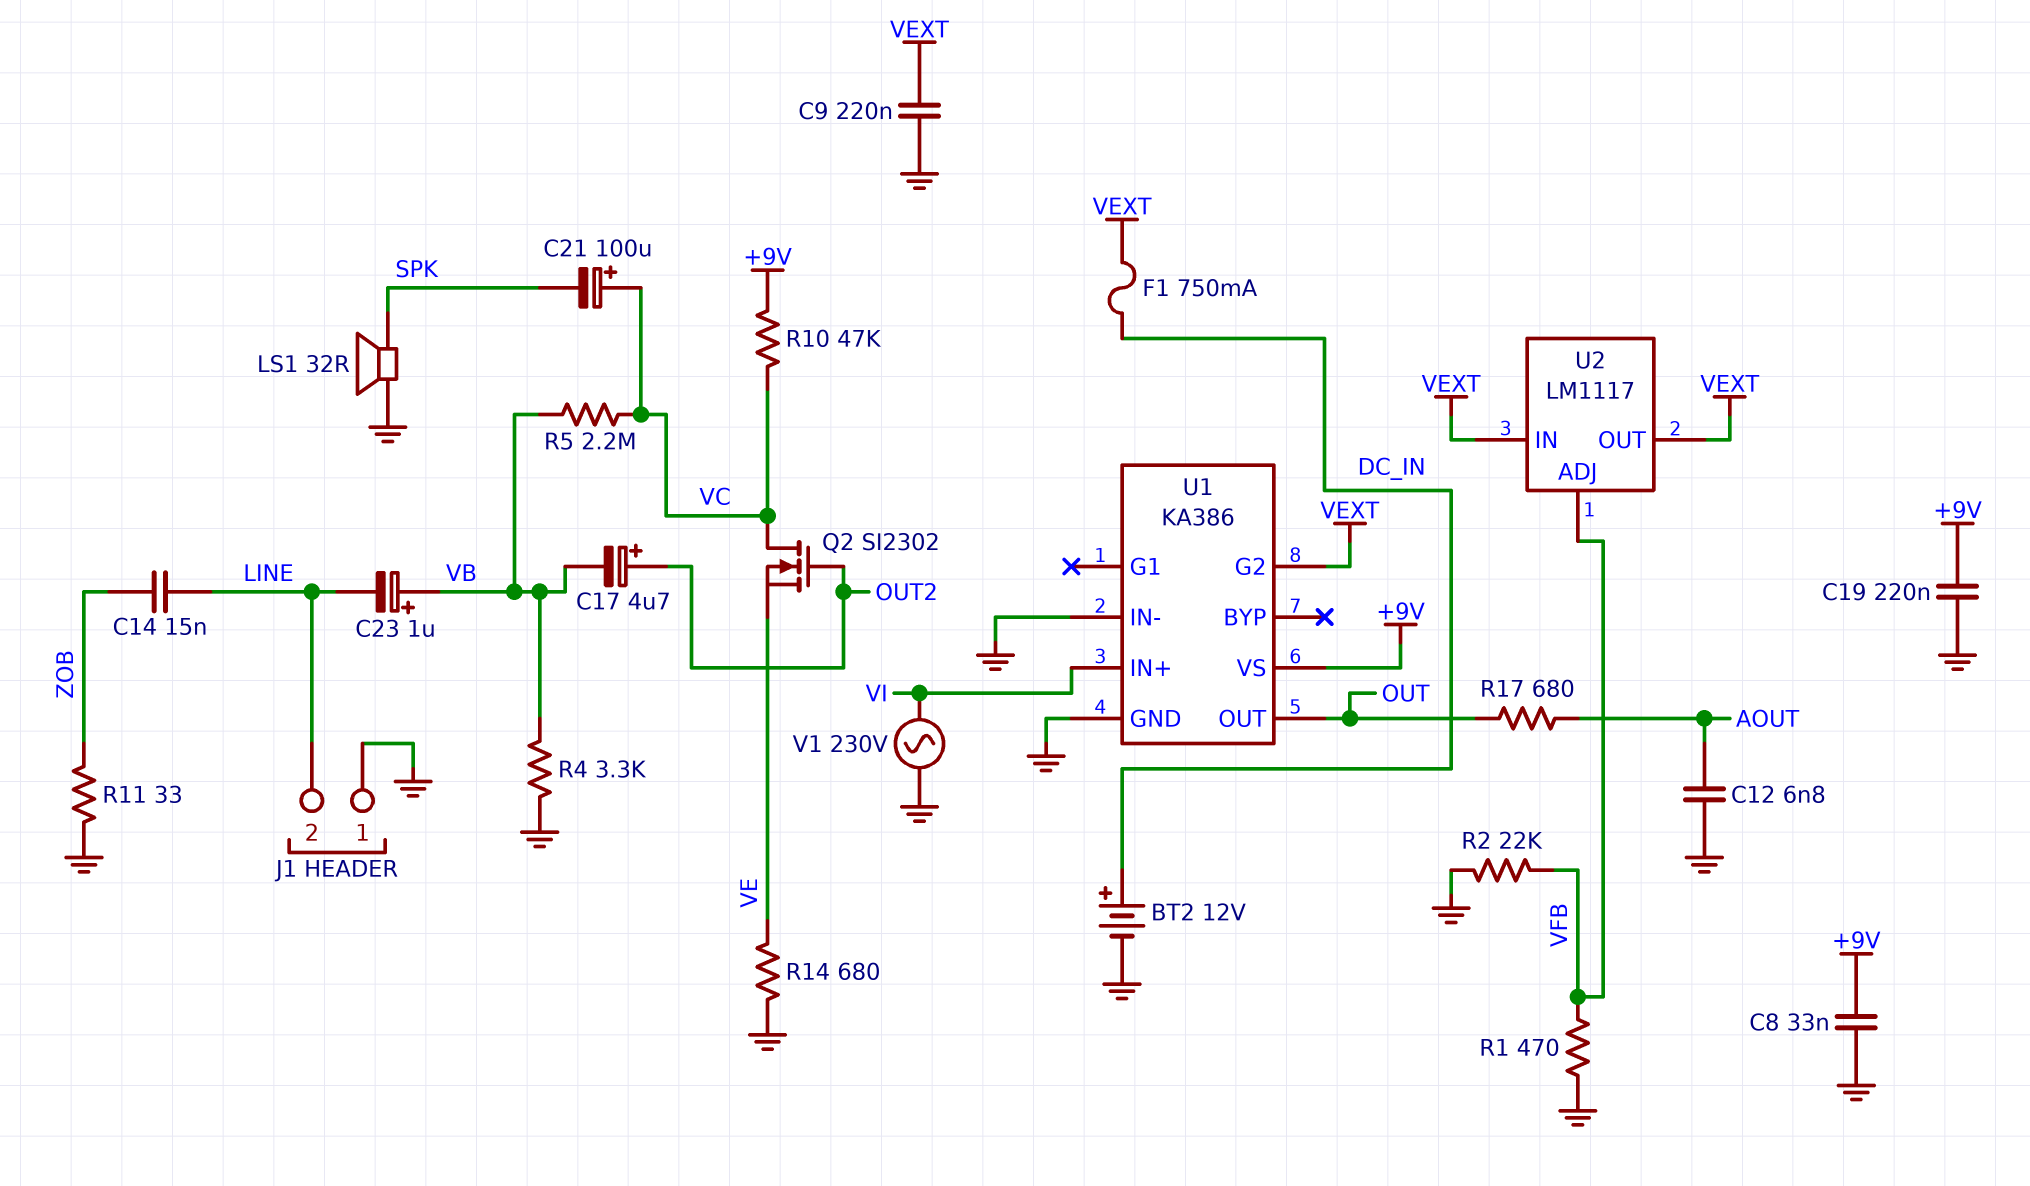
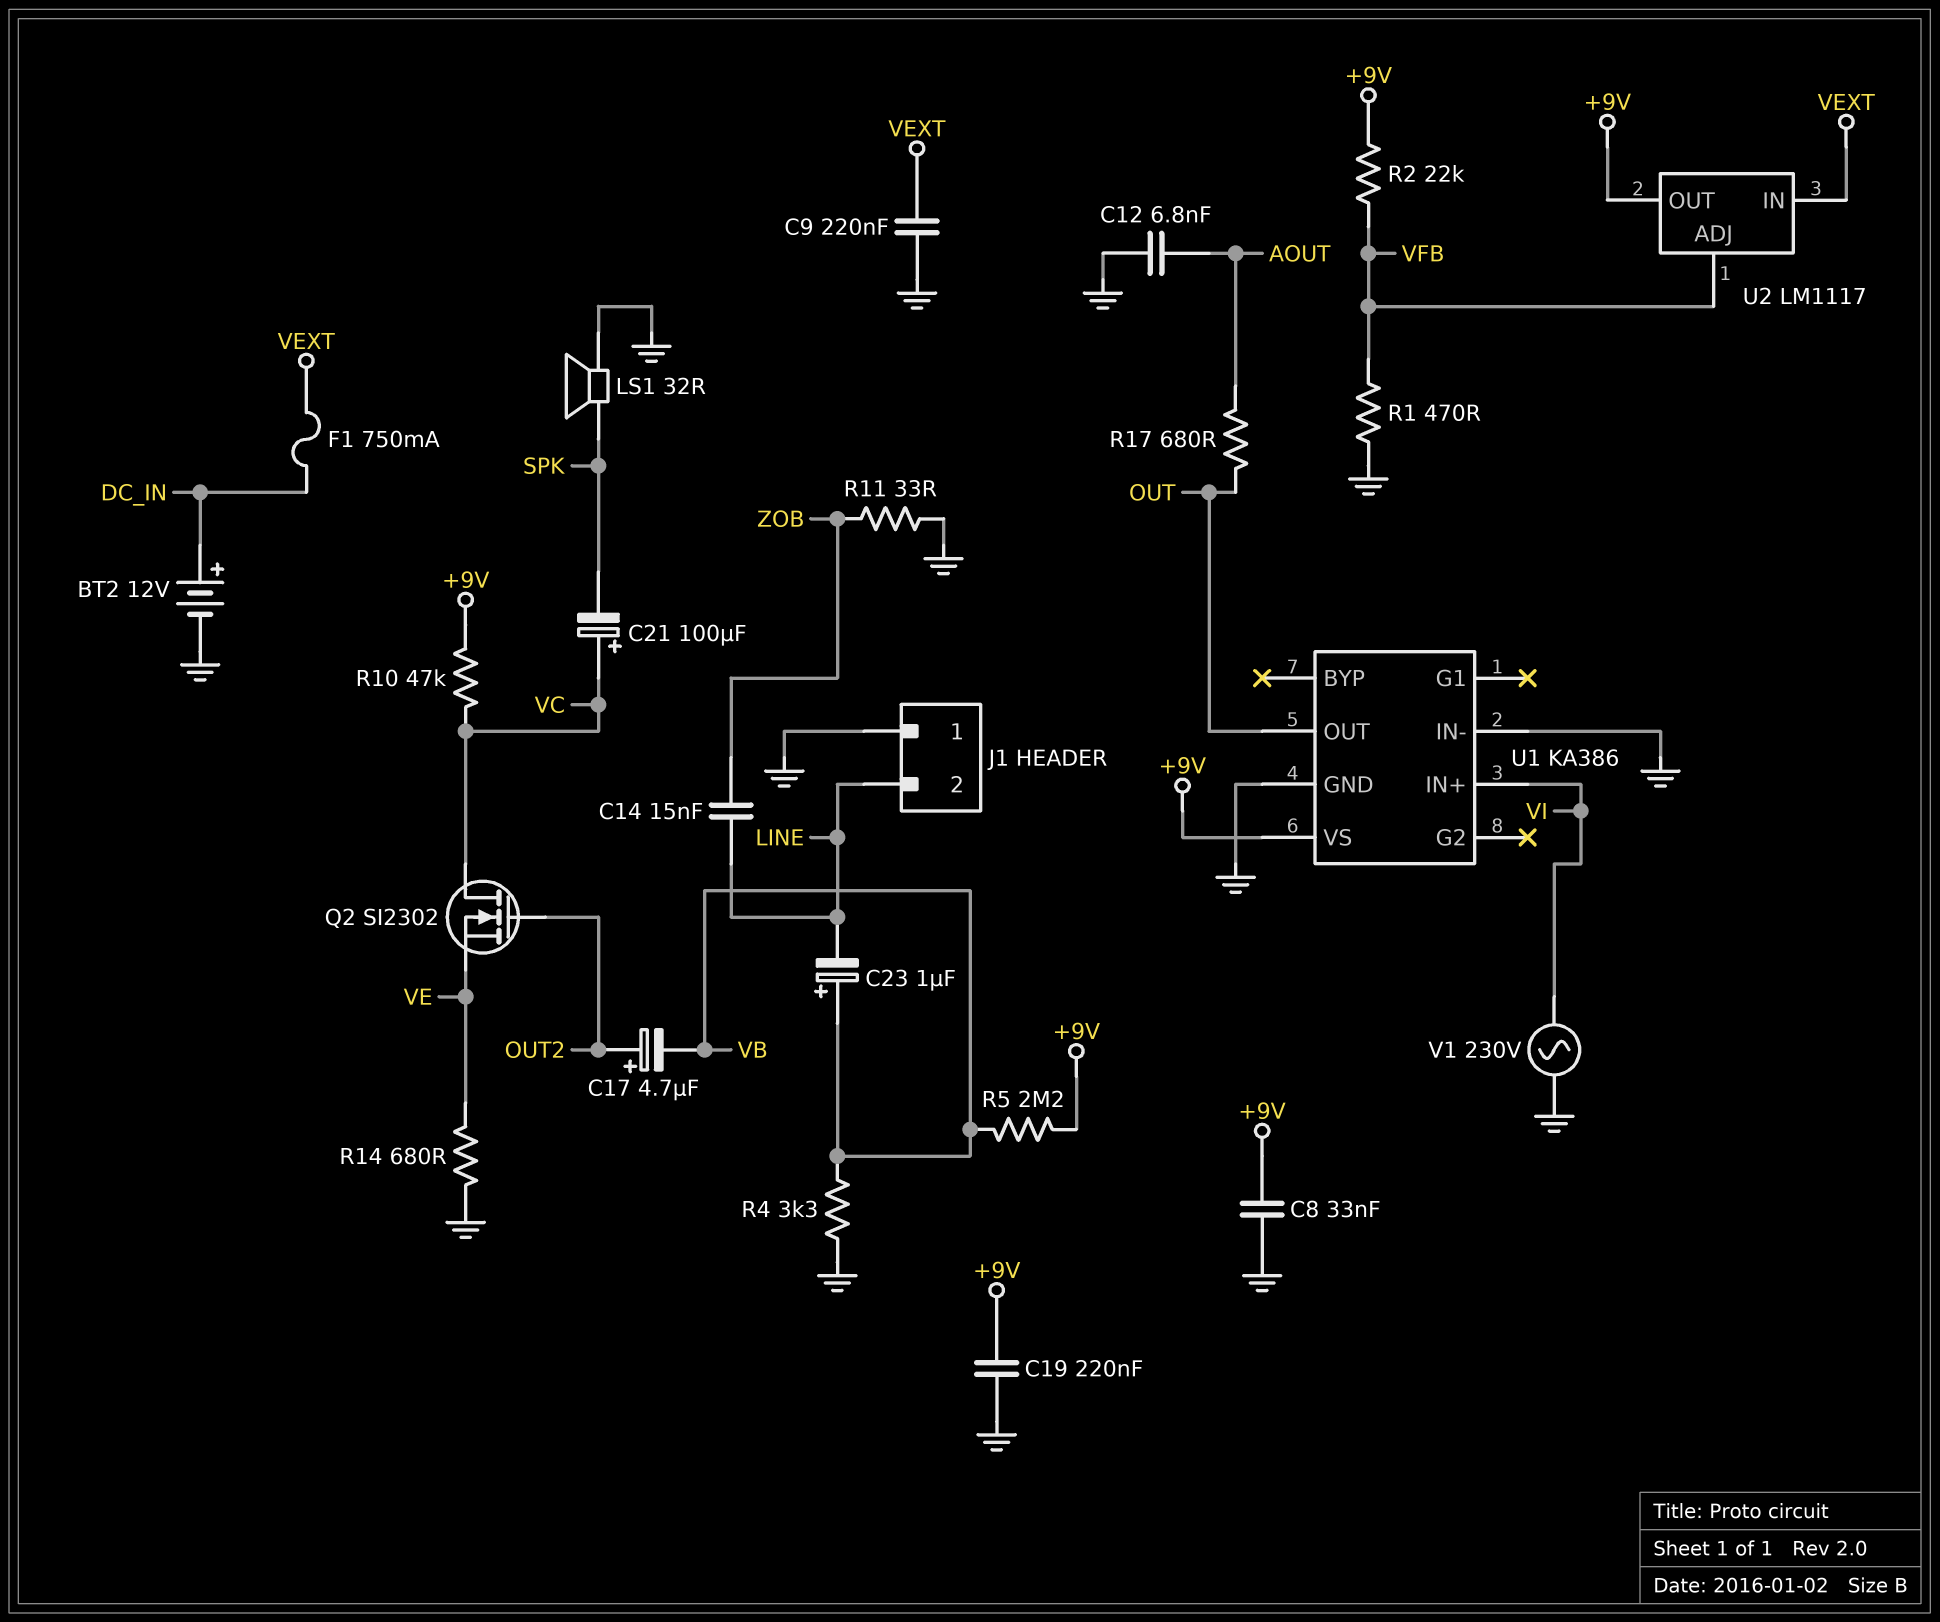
R2: 22k (GND, VFB) -> 22k (+9V, VFB)
R5: 2.2M (VB, VC) -> 2.2M (+9V, VB)
U1 pin G2: VEXT -> none
U2 pin OUT: VEXT -> +9V

